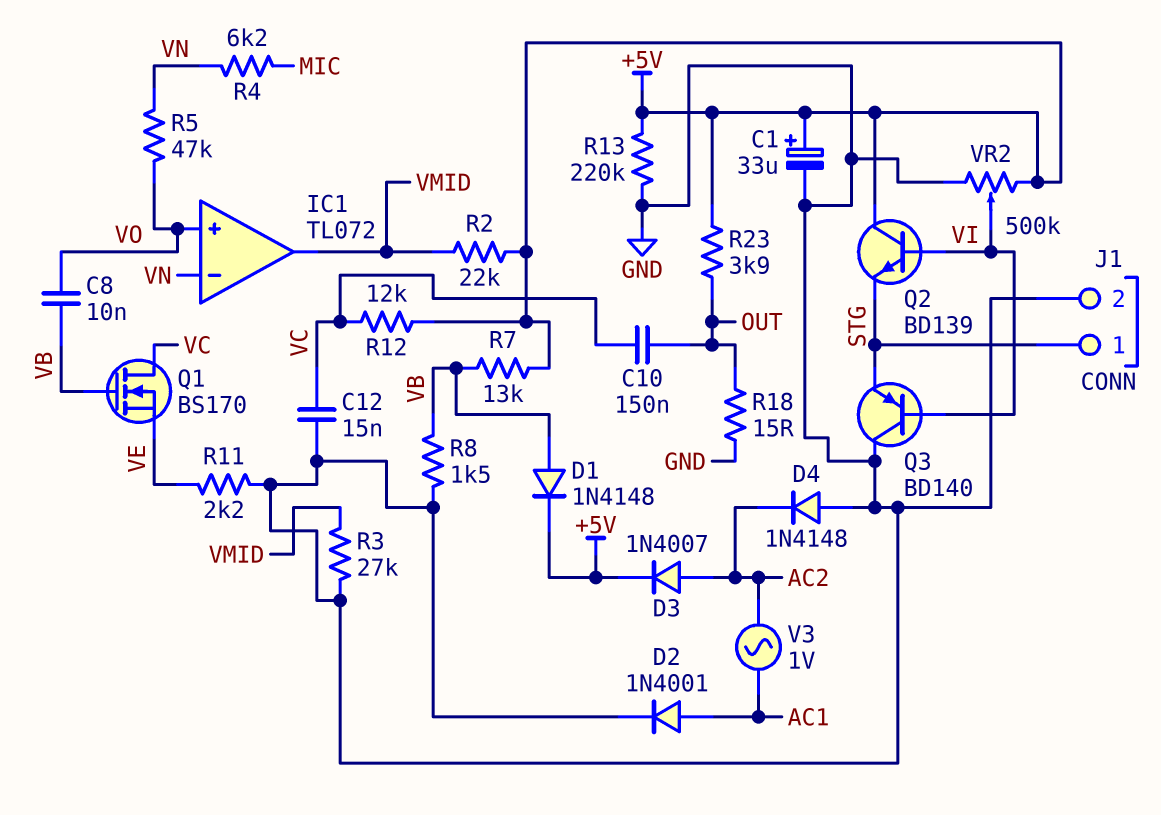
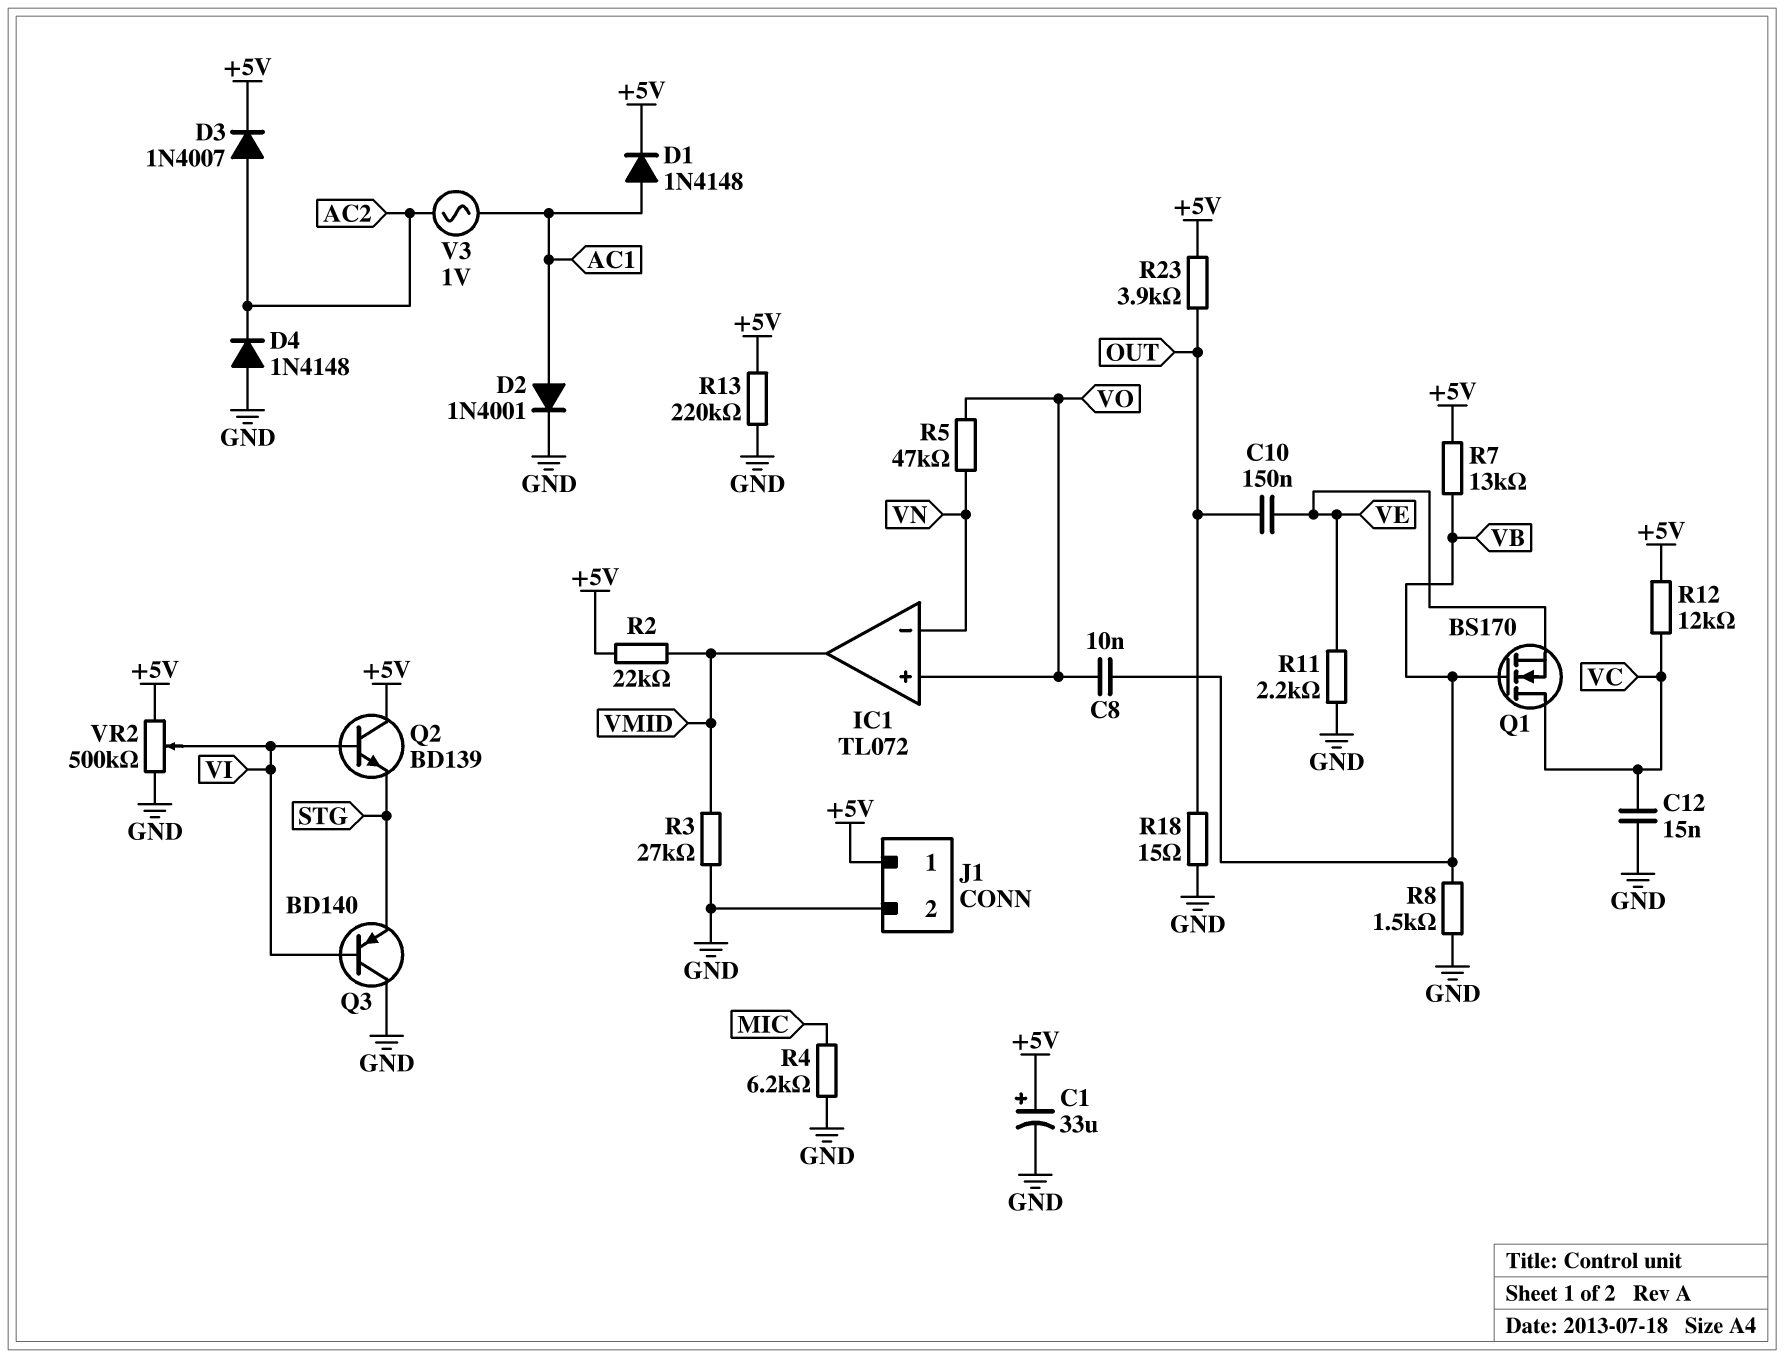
C10: 150nF (OUT, VC) -> 150nF (OUT, VE)
D1: diode 1N4148 (A VB, K +5V) -> diode 1N4148 (A AC1, K +5V)
J1 pin 1: STG -> +5V
R4: 6.2k (MIC, VN) -> 6.2k (GND, MIC)

